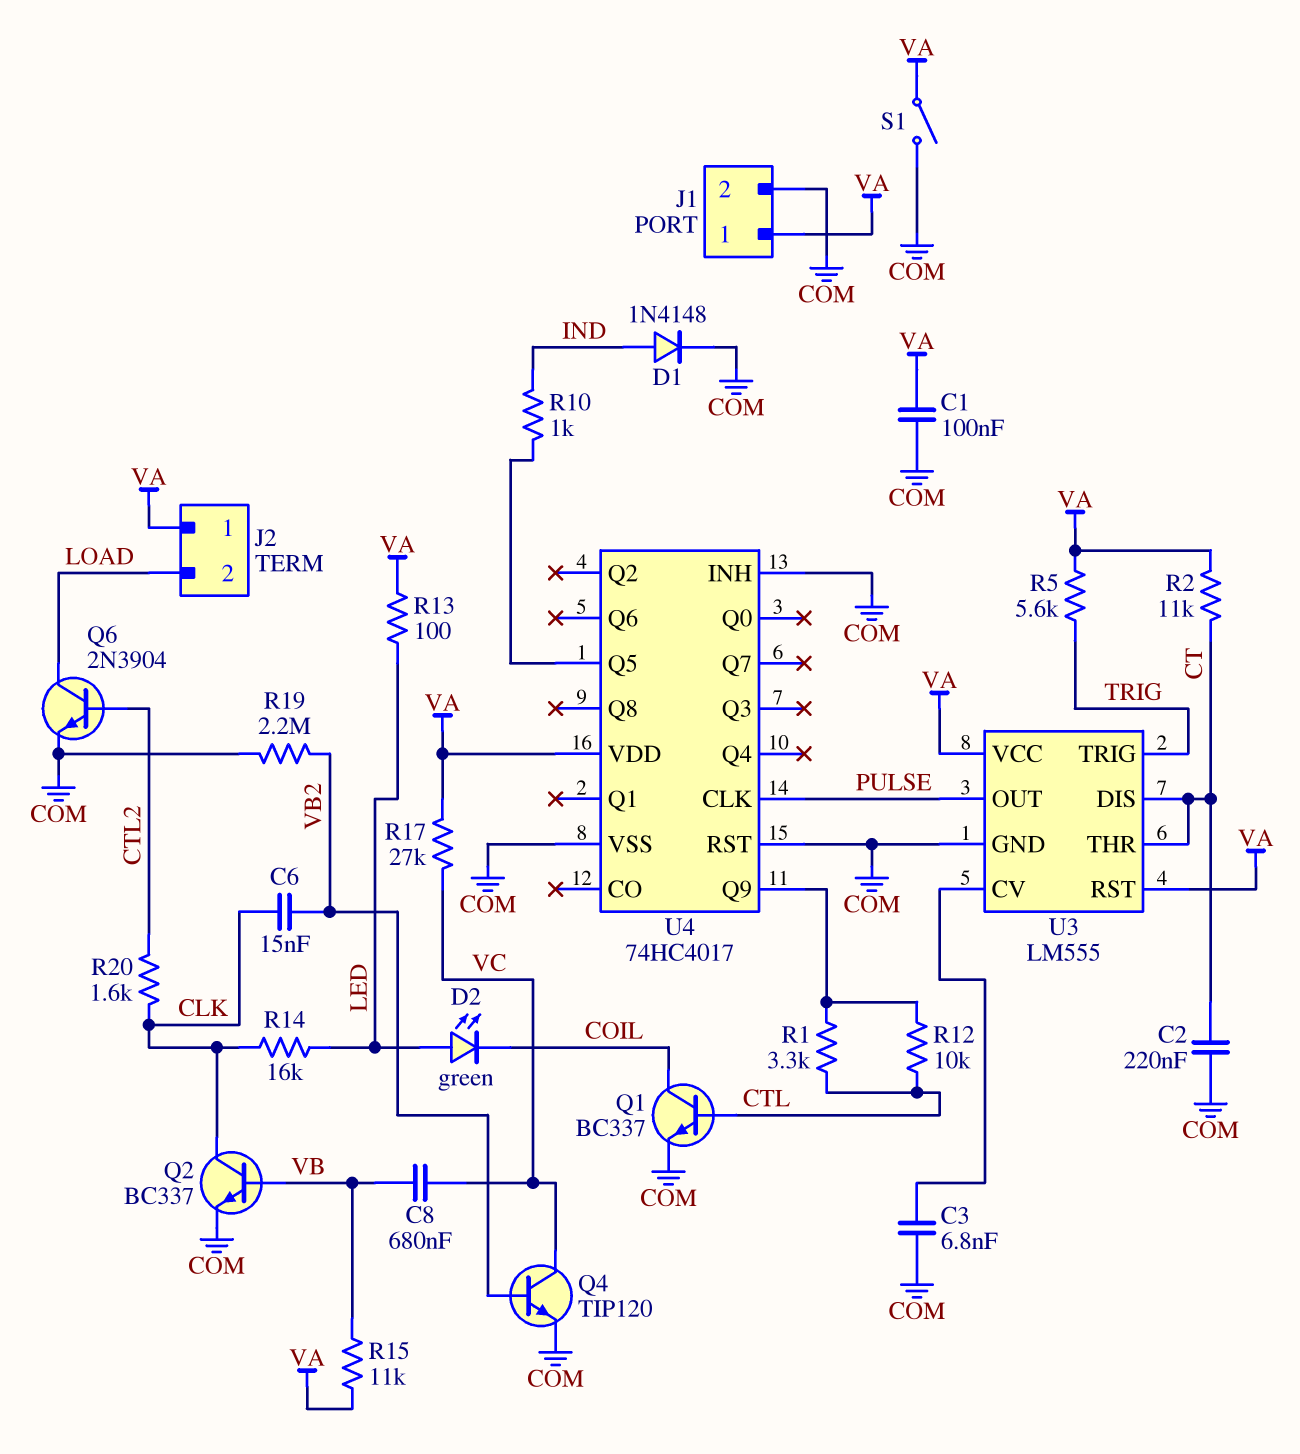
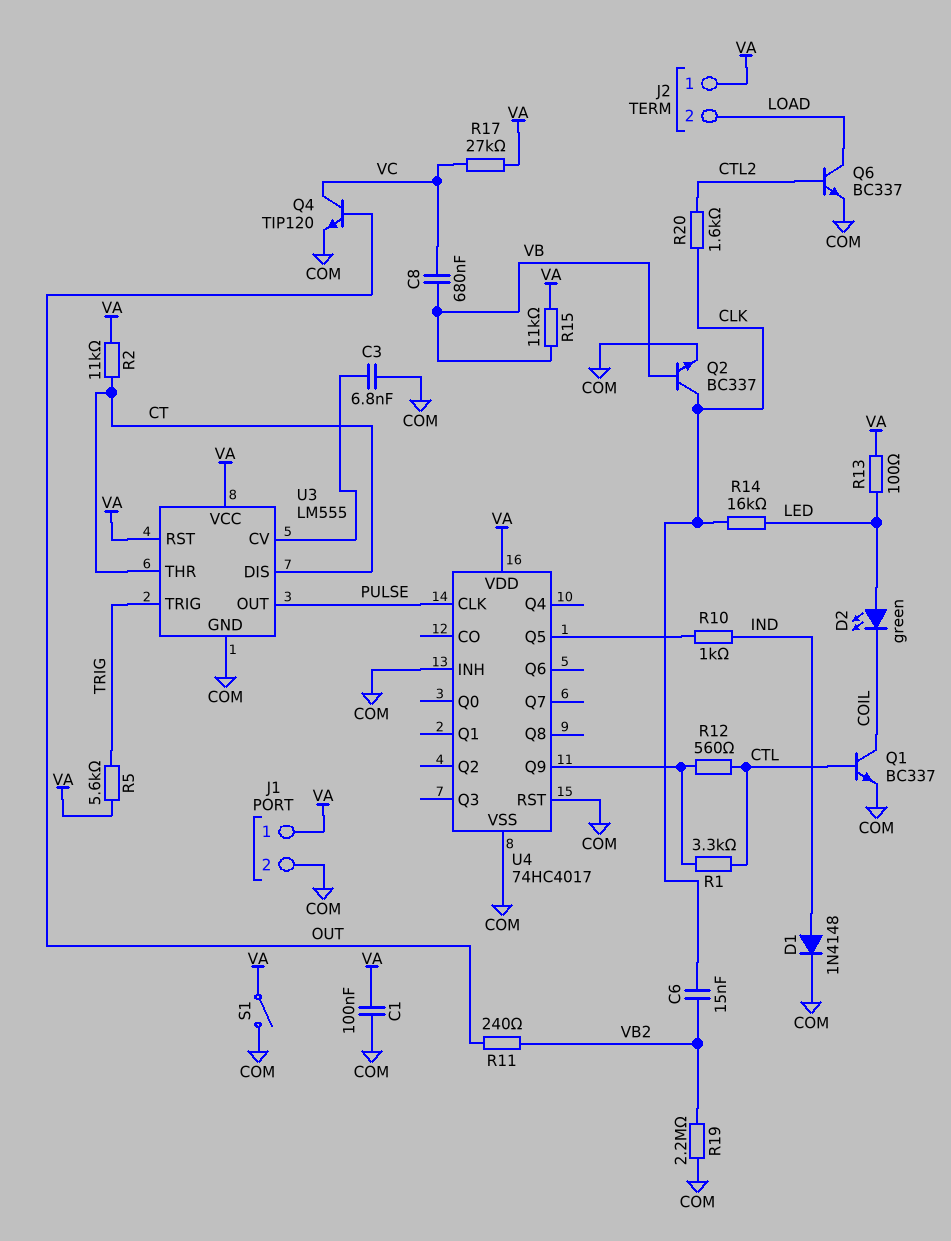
C2: 220nF (COM, CT) -> none
Q4: NPN TIP120 (B VB2, C VC, E COM) -> NPN TIP120 (B OUT, C VC, E COM)
Q6: NPN 2N3904 (B CTL2, C LOAD, E COM) -> NPN BC337 (B CTL2, C LOAD, E COM)
R11: none -> 240 (OUT, VB2)
R12: 10k (CTL, U4/Q9) -> 560 (CTL, U4/Q9)

